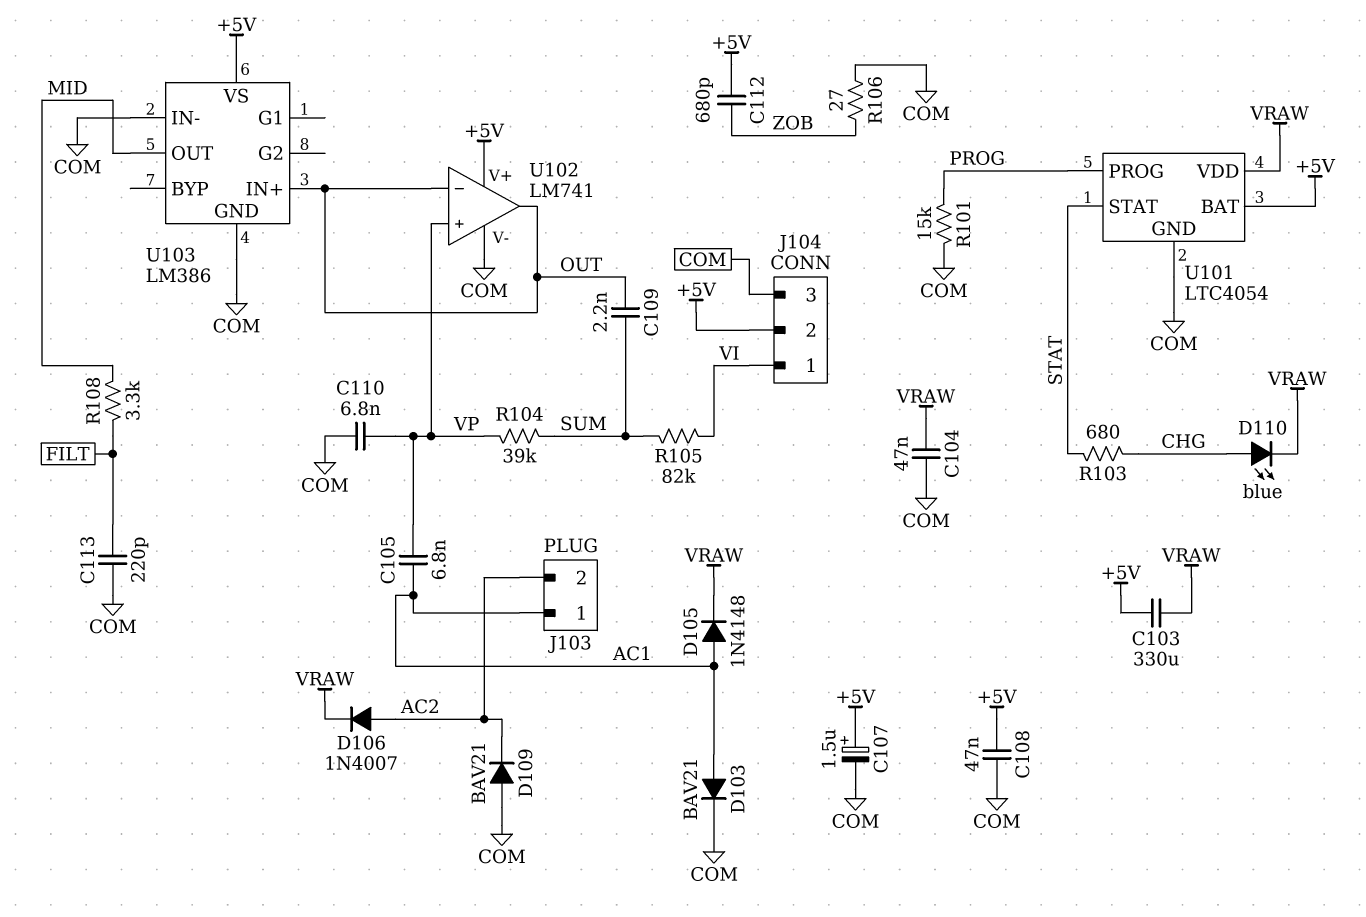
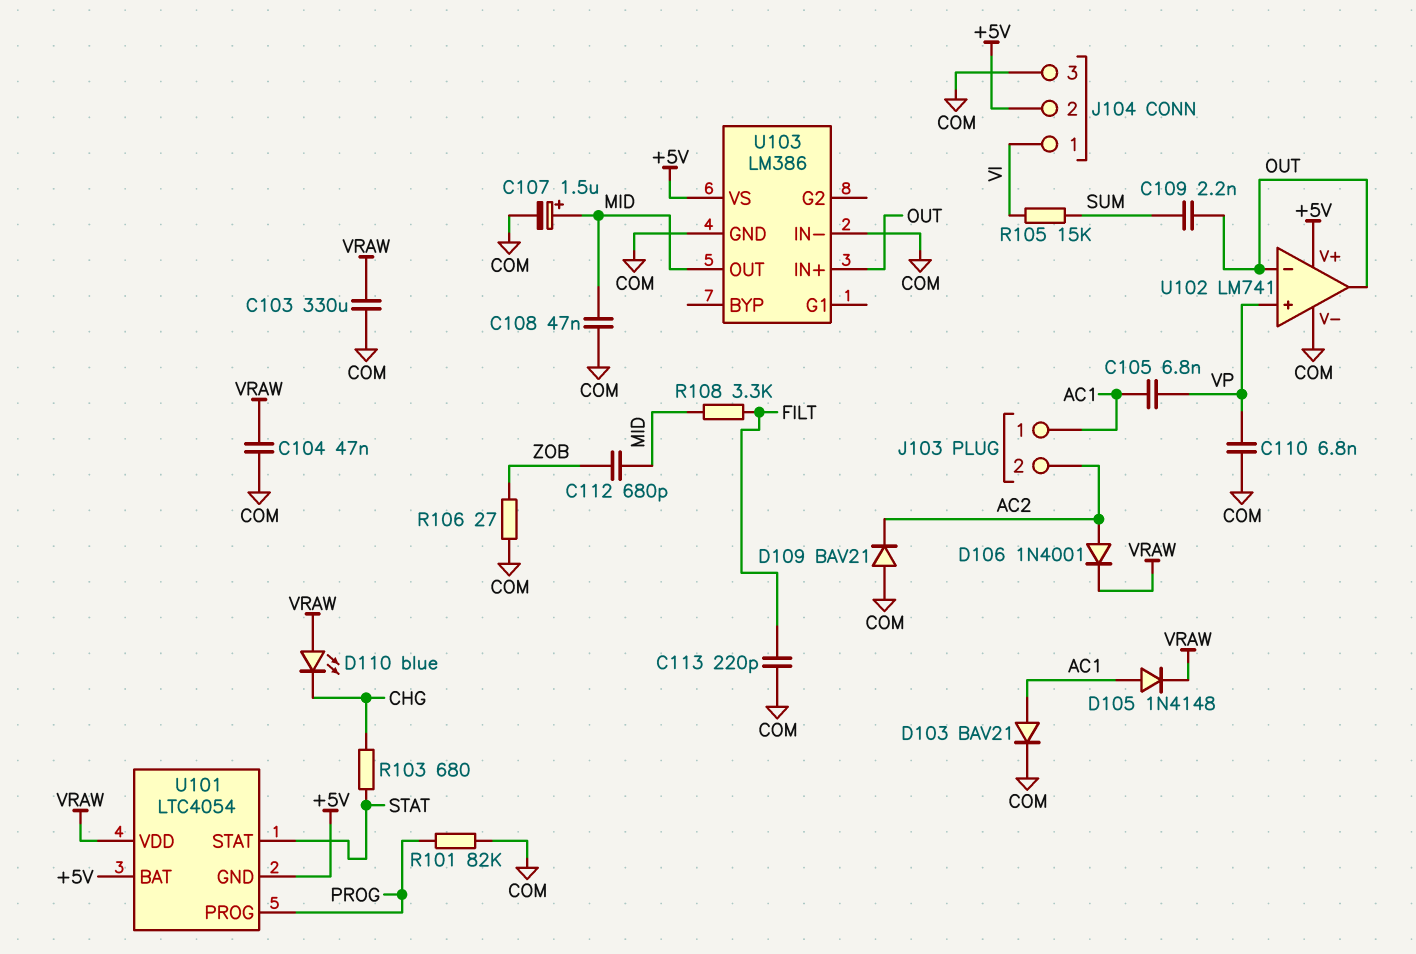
C103: 330uF (+5V, VRAW) -> 330uF (COM, VRAW)
C107: 1.5uF (plus +5V, minus COM) -> 1.5uF (plus MID, minus COM)
C108: 47nF (+5V, COM) -> 47nF (COM, MID)
C112: 680pF (+5V, ZOB) -> 680pF (MID, ZOB)
D106: diode 1N4007 (A AC2, K VRAW) -> diode 1N4001 (A AC2, K VRAW)
D110: LED blue (A CHG, K VRAW) -> LED blue (A VRAW, K CHG)
R101: 15k (COM, PROG) -> 82k (COM, PROG)
R104: 39k (SUM, VP) -> none
R105: 82k (SUM, VI) -> 15k (SUM, VI)
U101 pin GND: COM -> +5V

